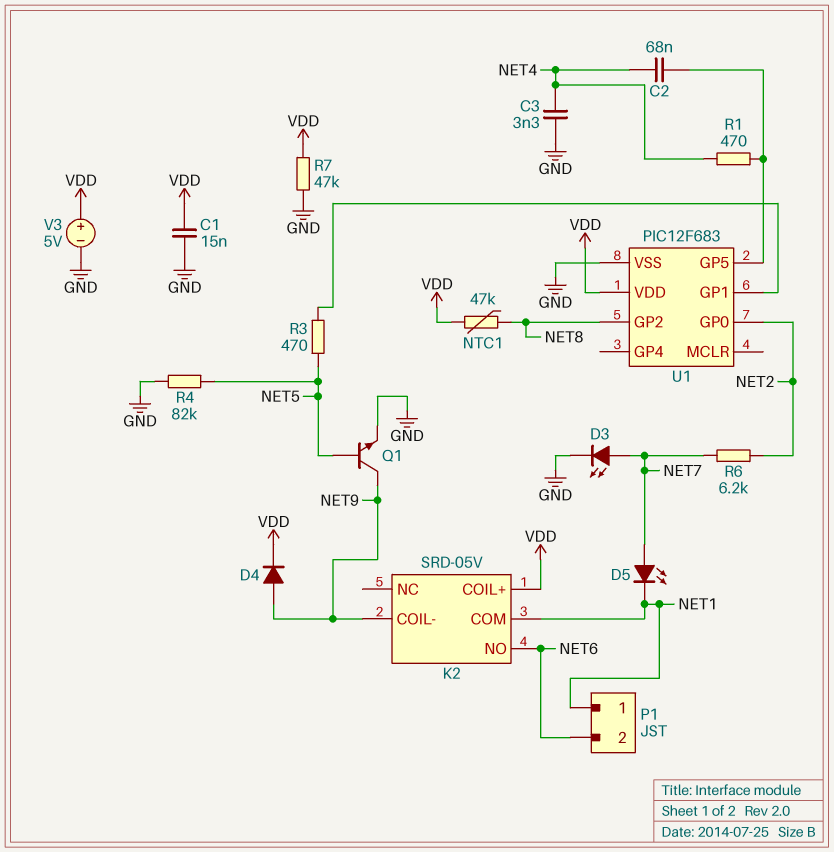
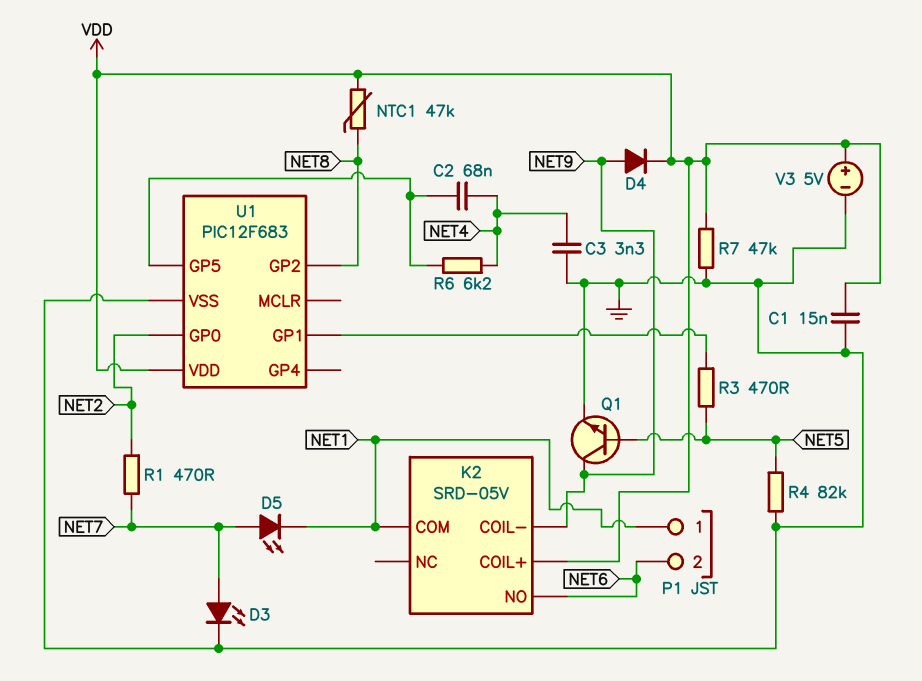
R1: 470 (NET4, U1/GP5) -> 470 (NET2, NET7)
R6: 6.2k (NET2, NET7) -> 6.2k (NET4, U1/GP5)

